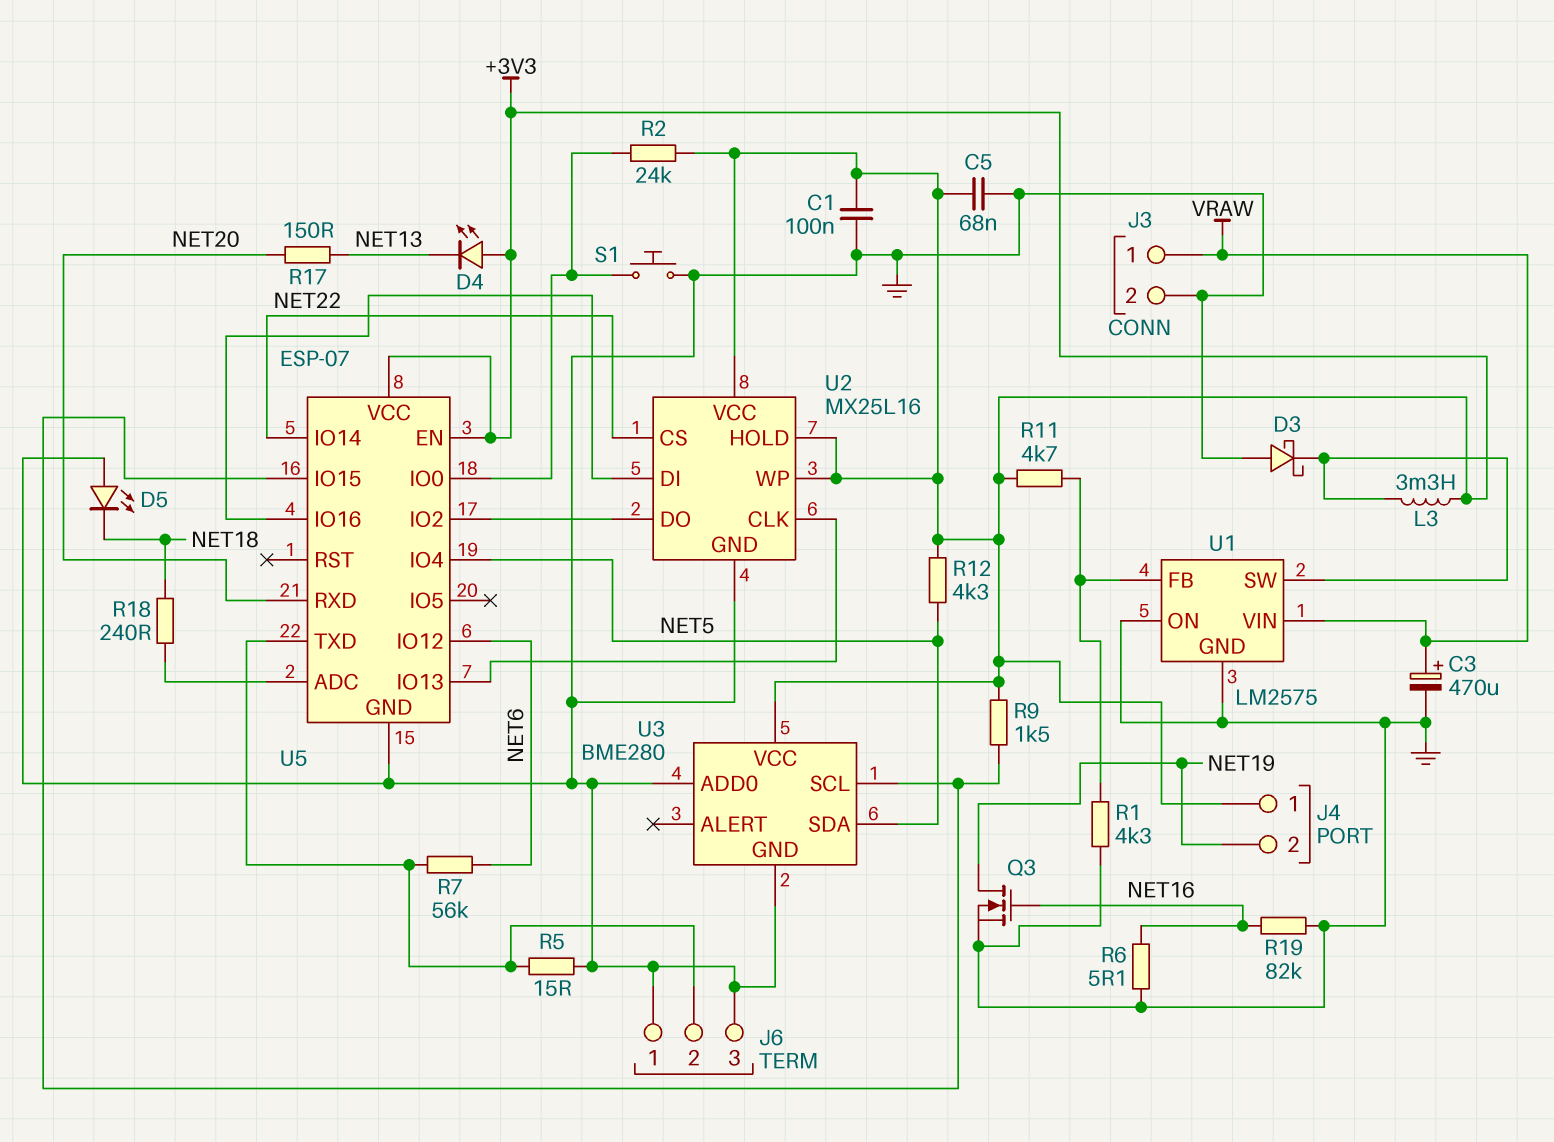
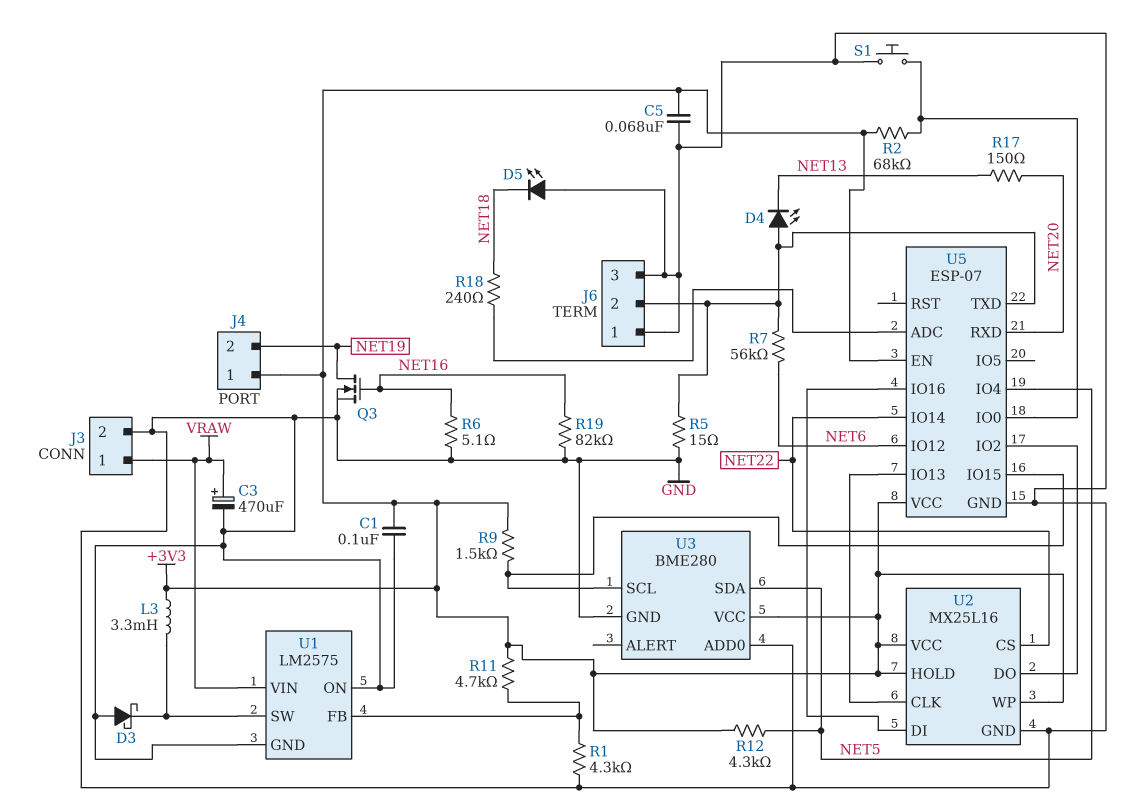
D4: LED (A +3V3, K NET13) -> LED (A J6/2, K NET13)
R2: 24k (+3V3, U5/IO0) -> 68k (+3V3, U5/IO0)

